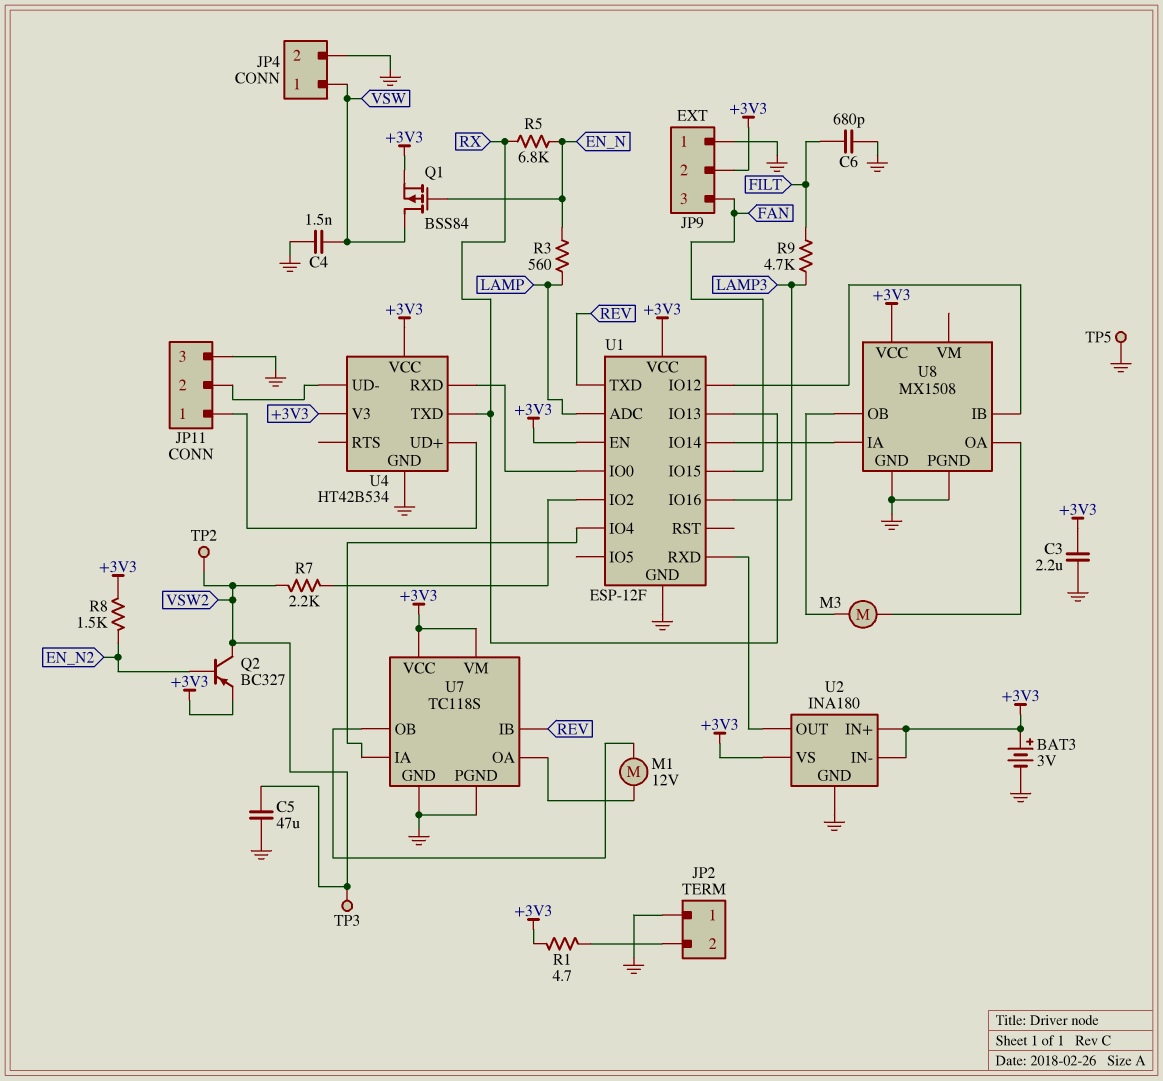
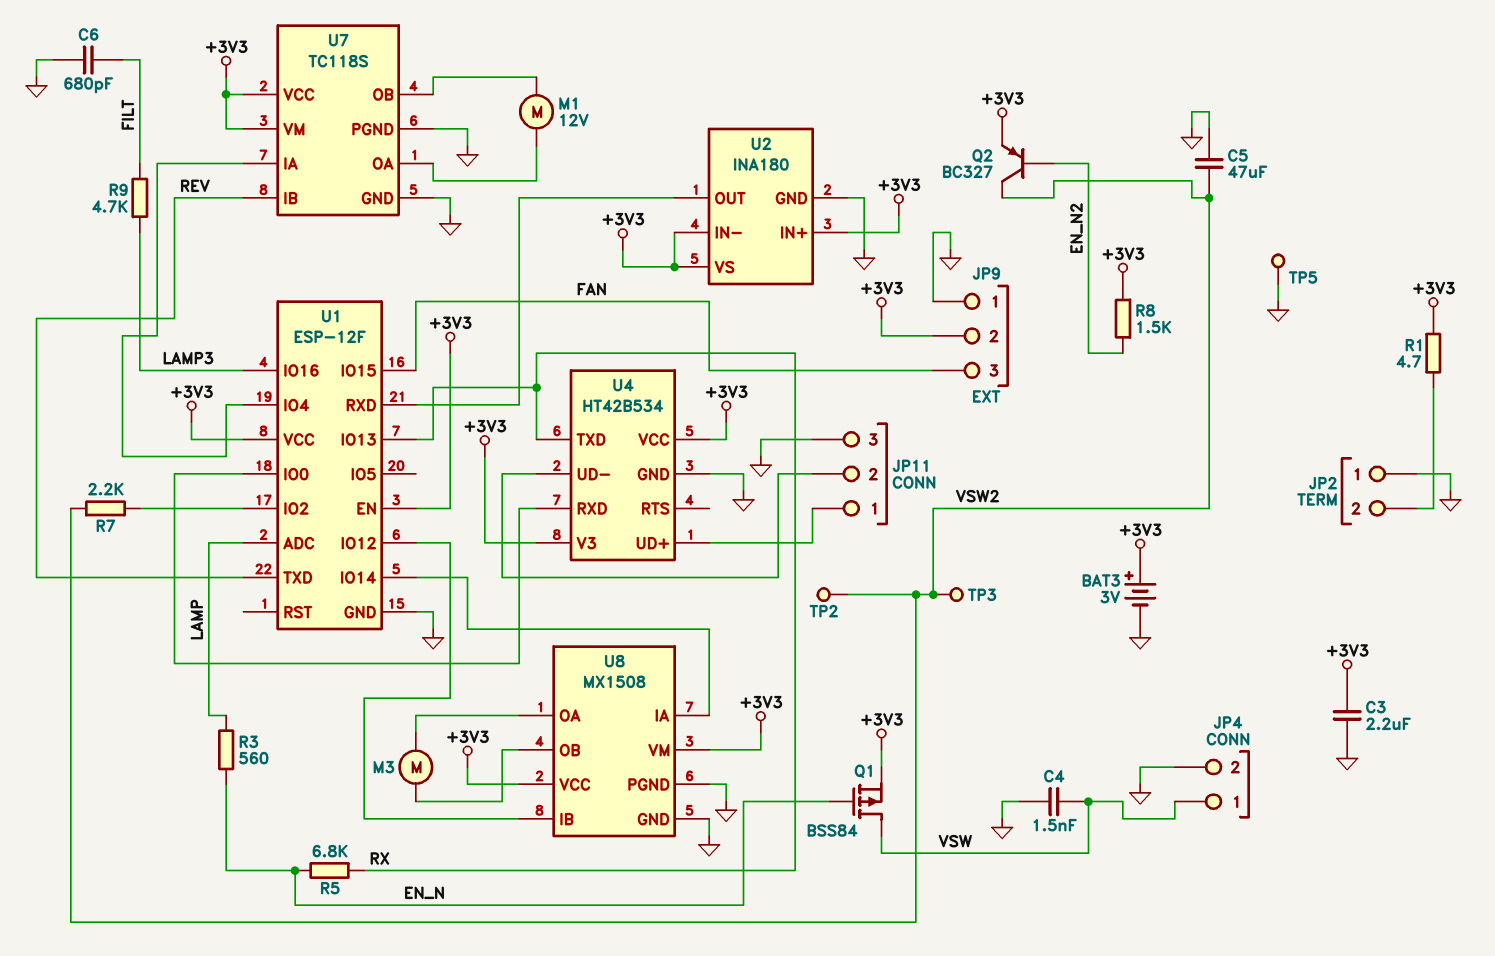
U8 pin VM: none -> +3V3

